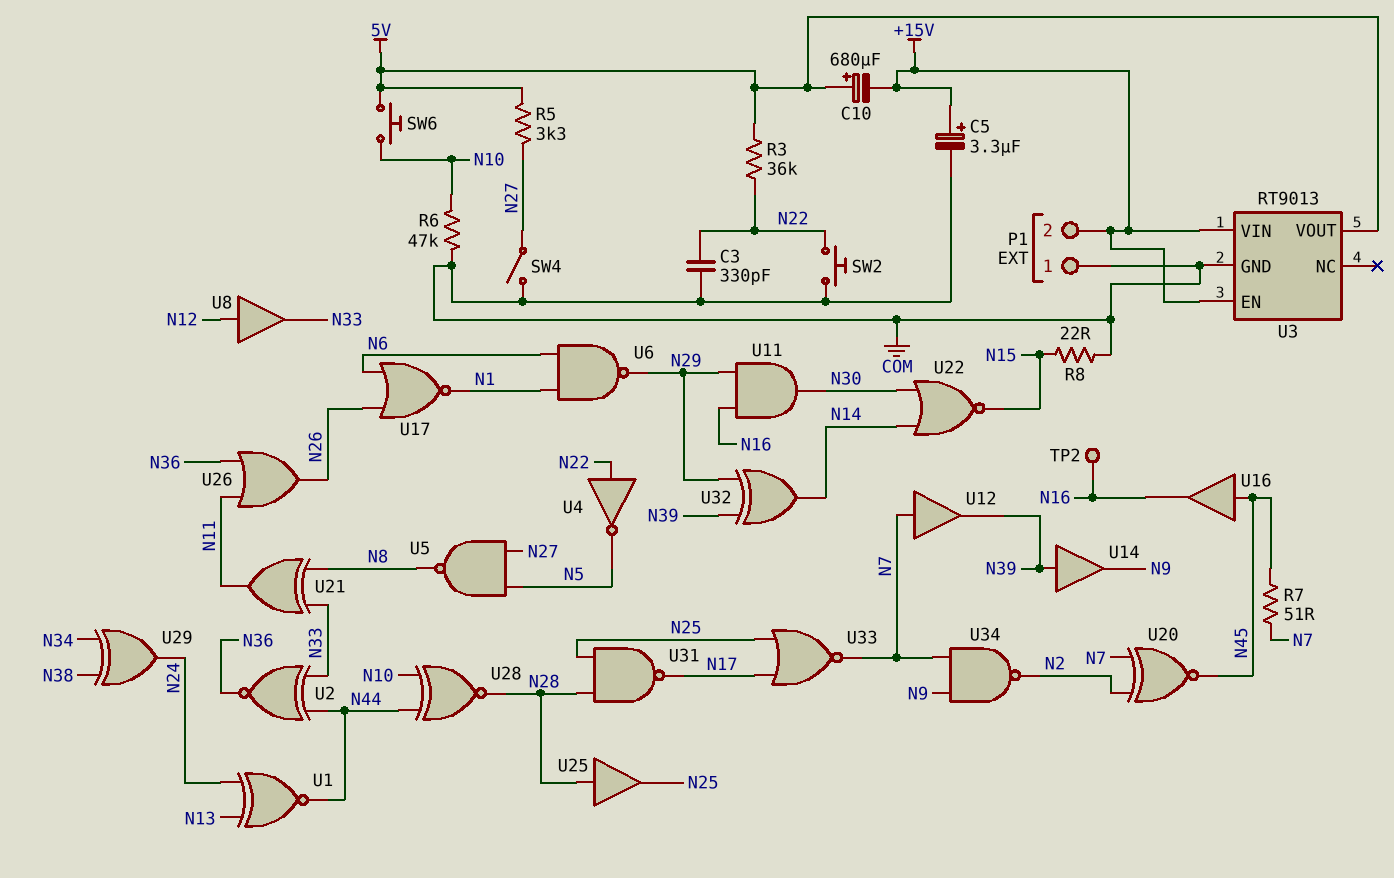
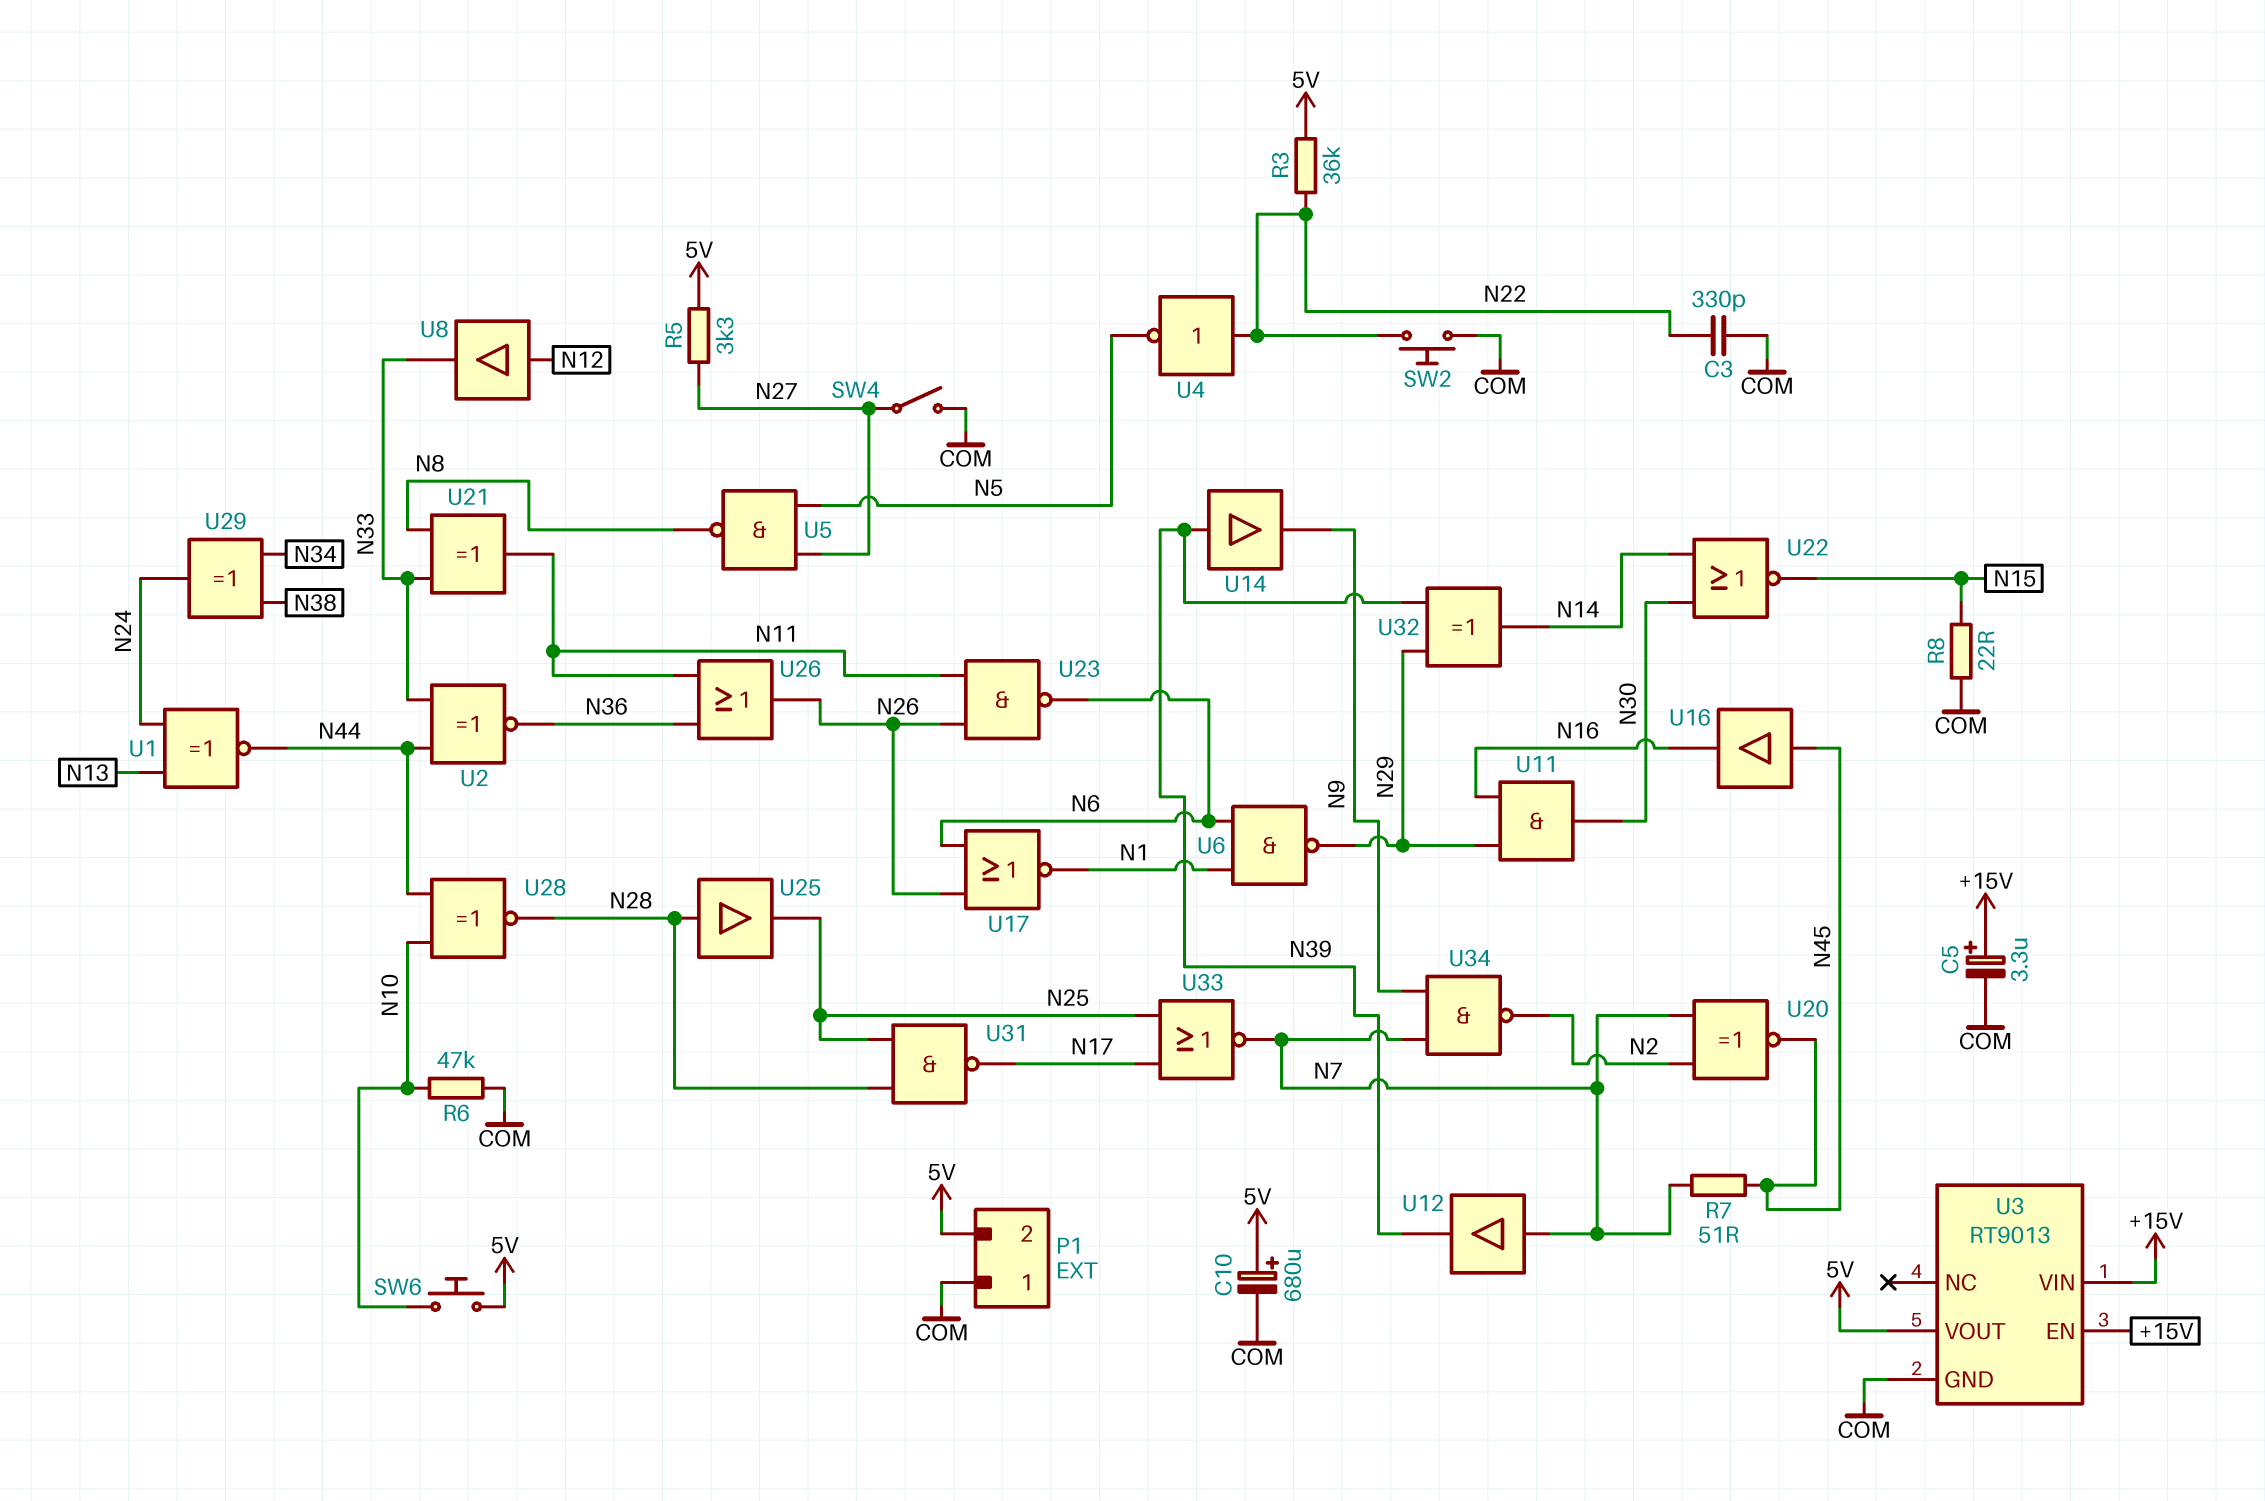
C10: 680uF (plus 5V, minus +15V) -> 680uF (plus 5V, minus COM)
P1 pin 2: +15V -> 5V
TP2: test point (N16) -> none
U23: none -> NAND (in N11, in N26, out N6)

